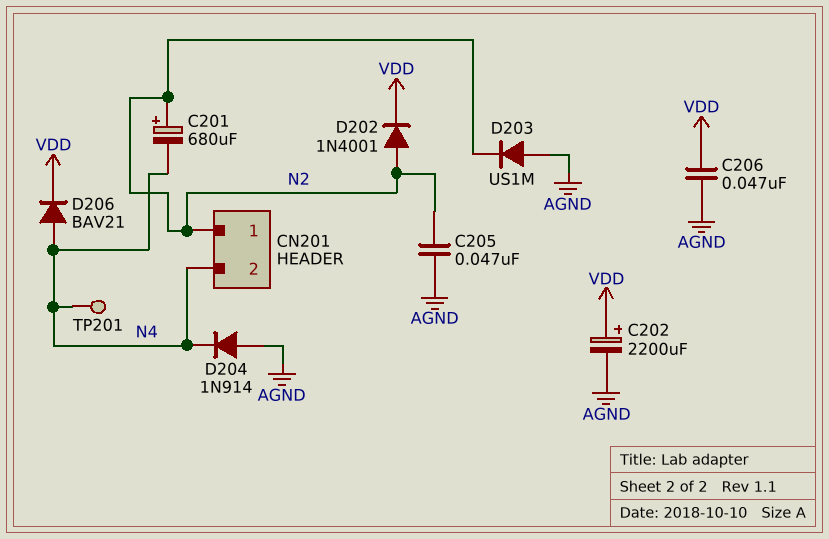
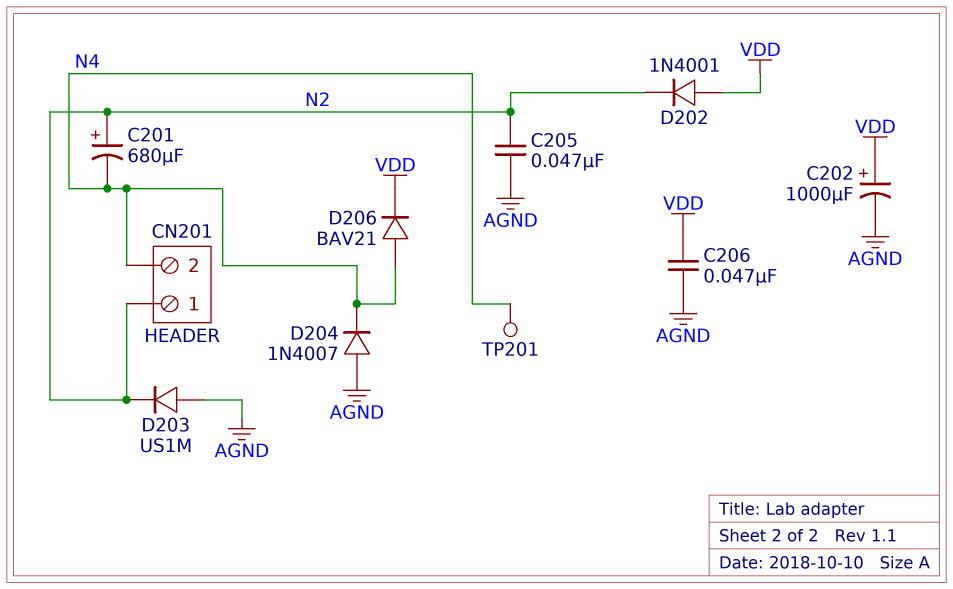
C202: 2200uF (plus VDD, minus AGND) -> 1000uF (plus VDD, minus AGND)
D202: diode 1N4001 (A N2, K VDD) -> diode 1N4001 (A VDD, K N2)
D204: diode 1N914 (A AGND, K N4) -> diode 1N4007 (A AGND, K N4)

